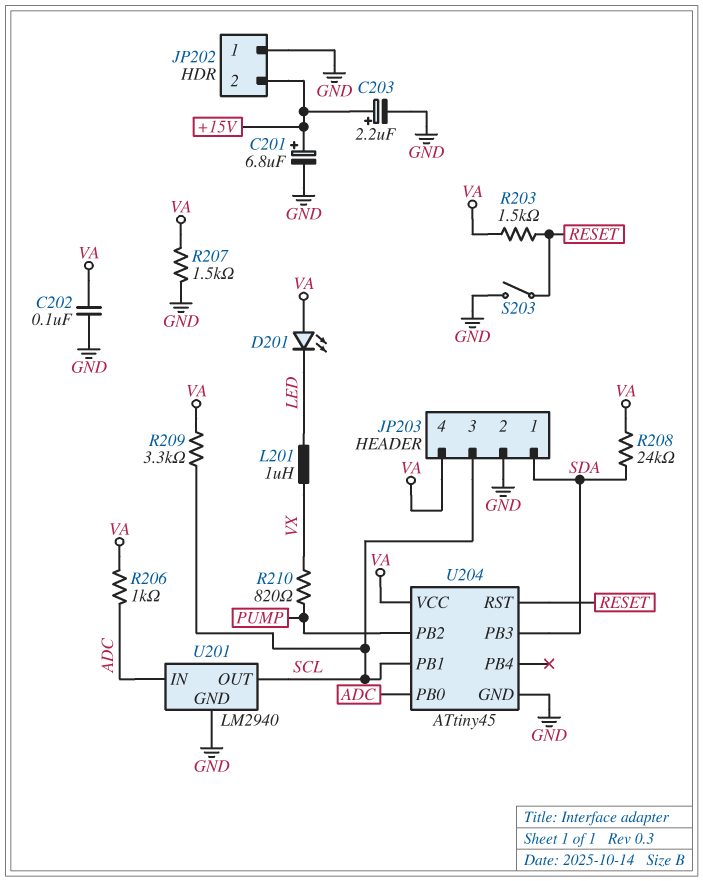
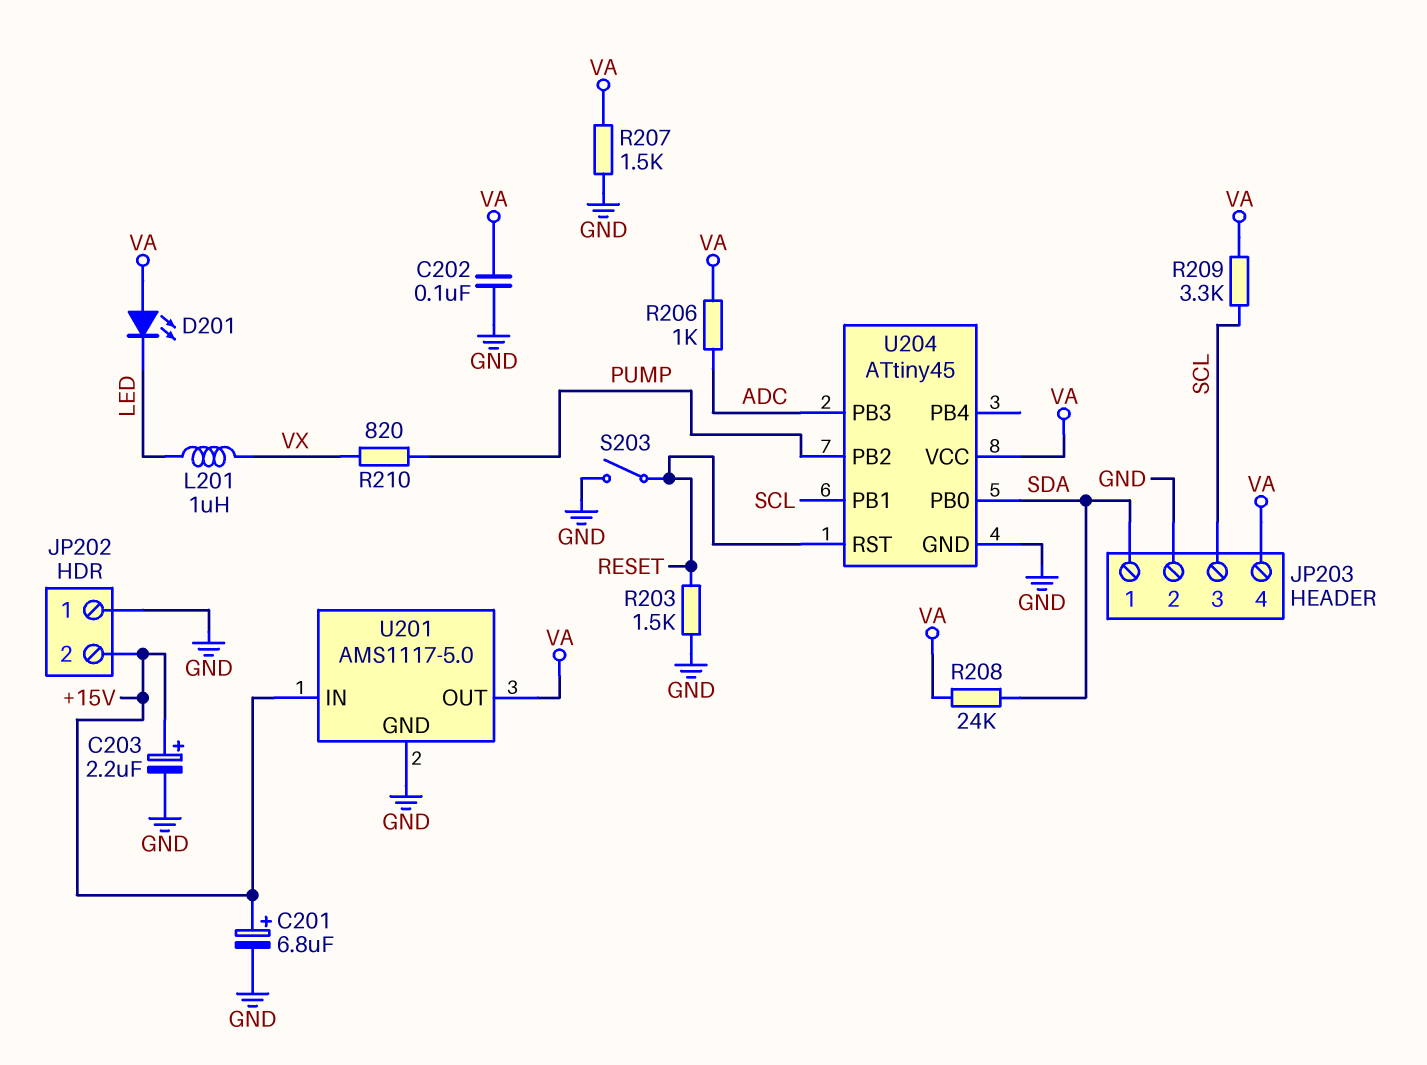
R203: 1.5k (RESET, VA) -> 1.5k (GND, RESET)
U201: LM2940 -> AMS1117-5.0
U201 pin IN: ADC -> +15V
U201 pin OUT: SCL -> VA
U204 pin PB0: ADC -> SDA
U204 pin PB3: SDA -> ADC

